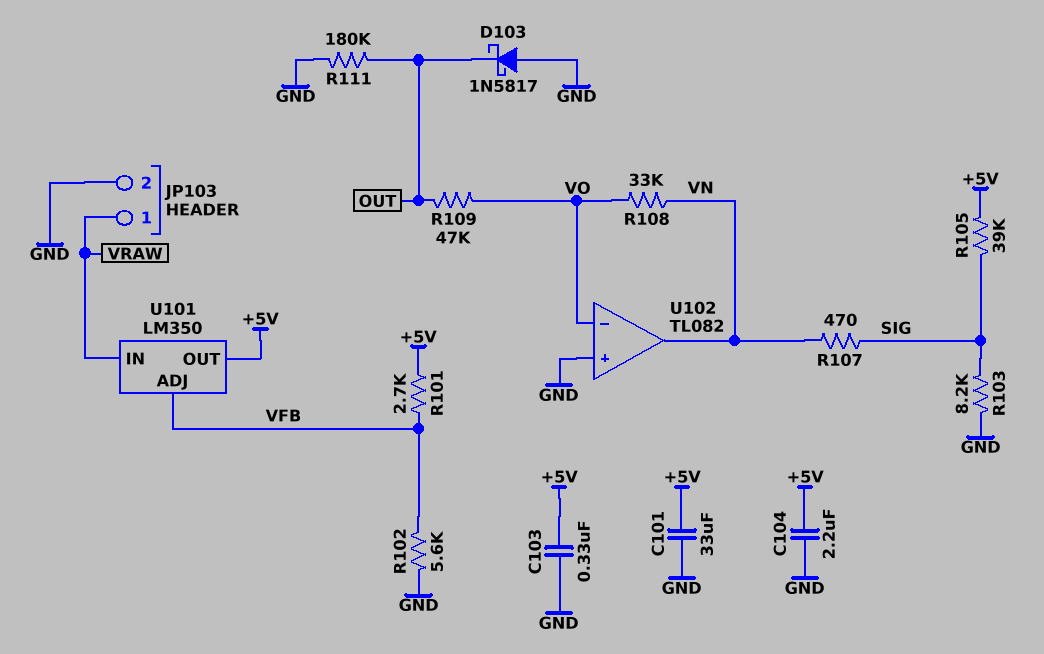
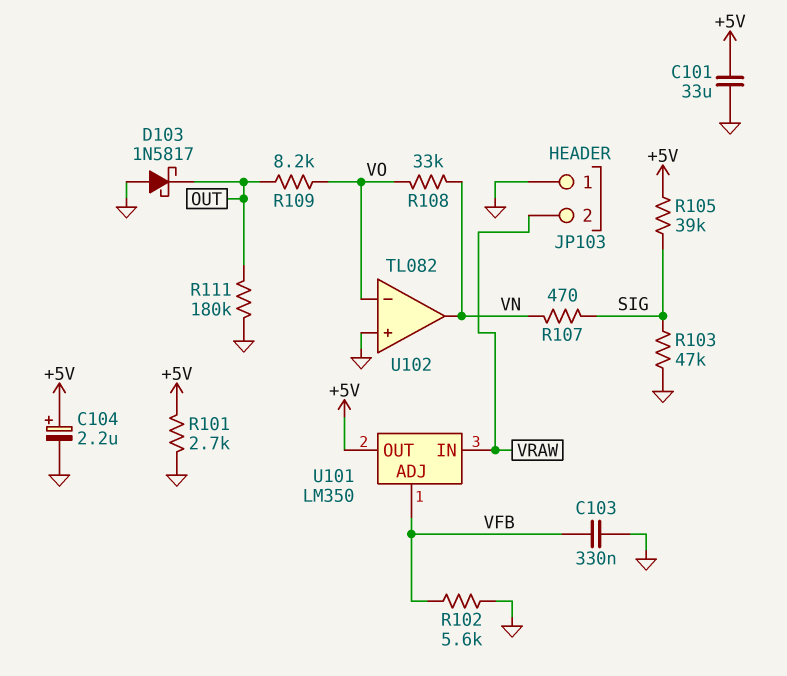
C103: 330nF (+5V, GND) -> 330nF (GND, VFB)
C104: 2.2uF (+5V, GND) -> 2.2uF (plus +5V, minus GND)
JP103 pin 1: VRAW -> GND
JP103 pin 2: GND -> VRAW
R101: 2.7k (+5V, VFB) -> 2.7k (+5V, GND)
R103: 8.2k (GND, SIG) -> 47k (GND, SIG)
R109: 47k (OUT, VO) -> 8.2k (OUT, VO)

